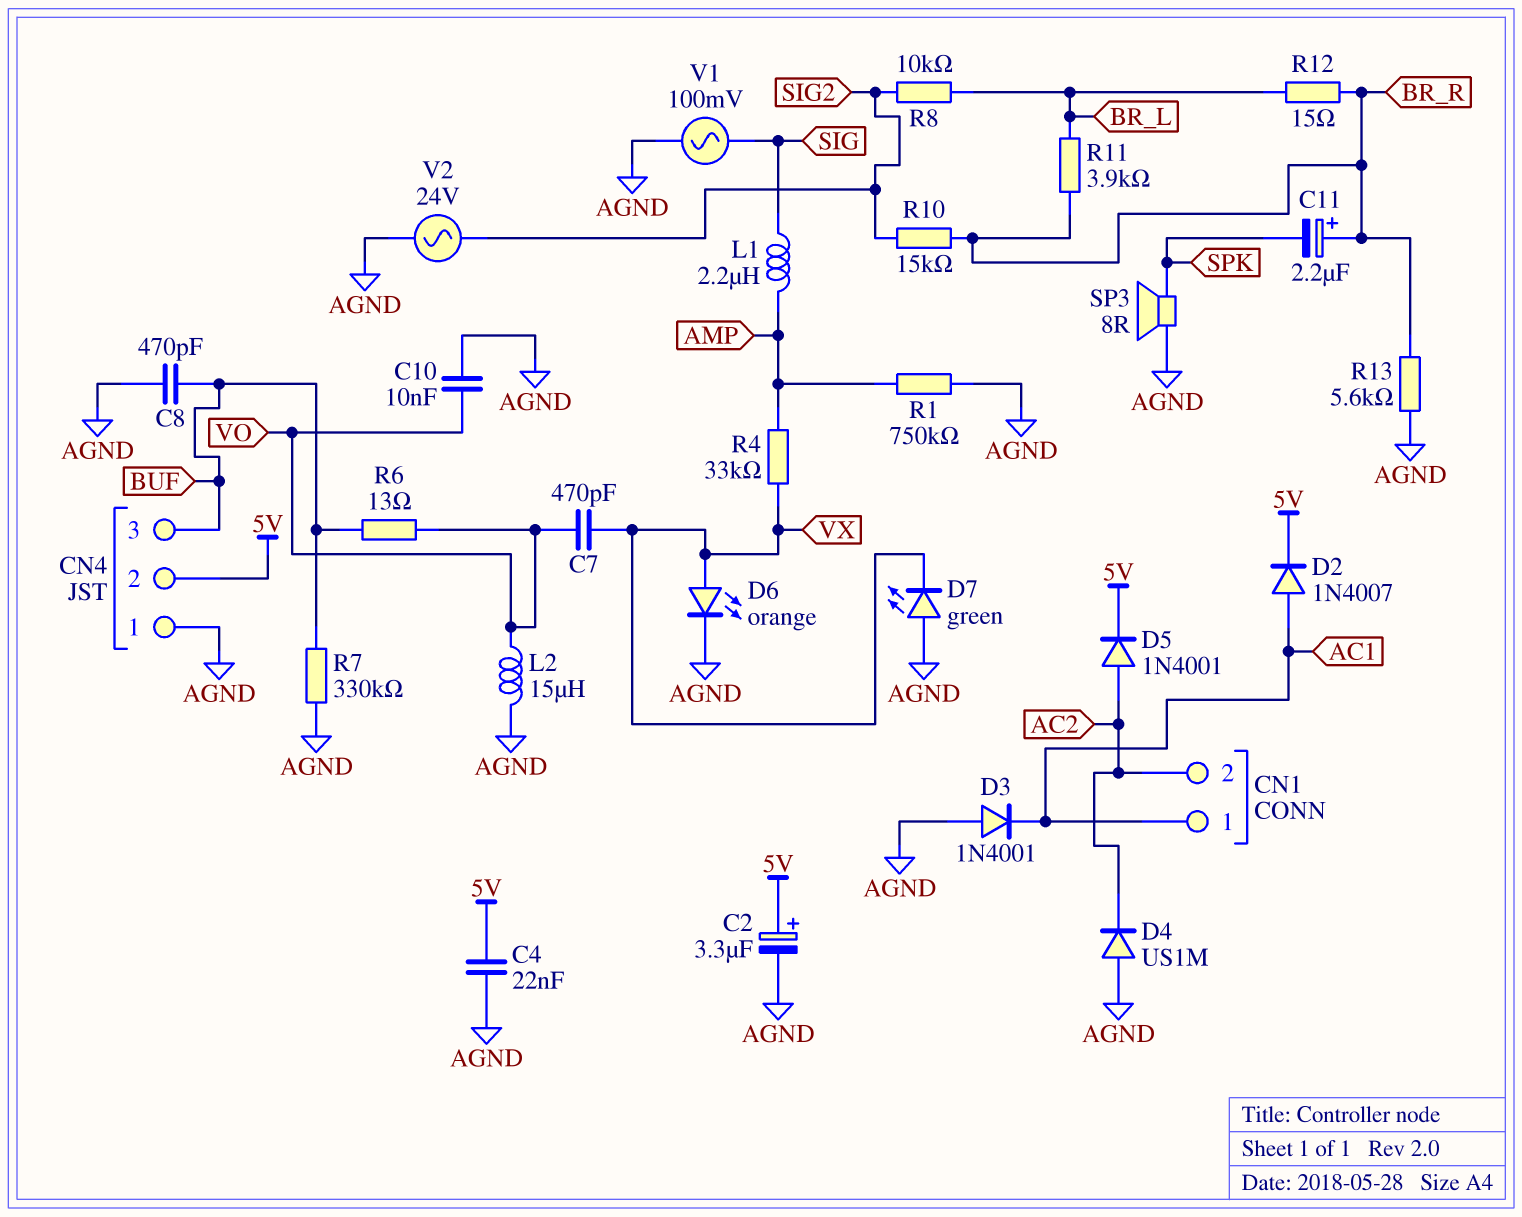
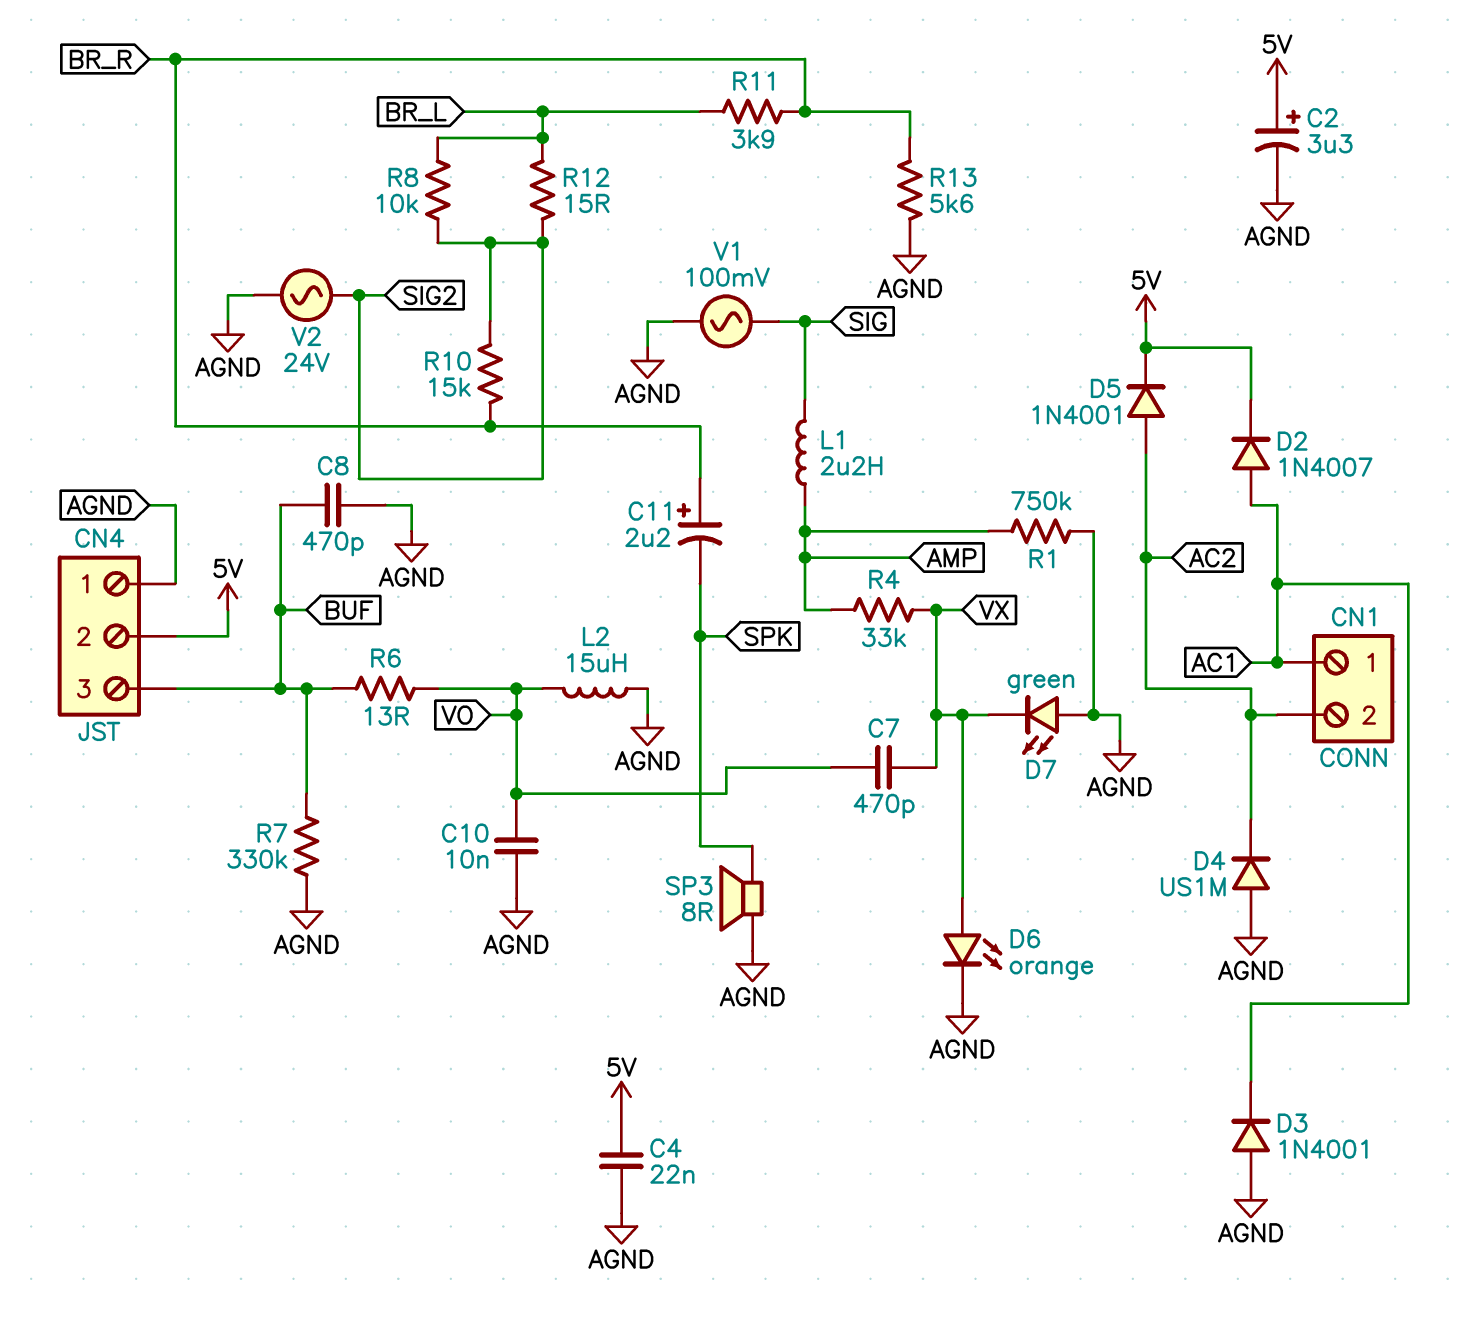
R12: 15 (BR_L, BR_R) -> 15 (BR_L, SIG2)

